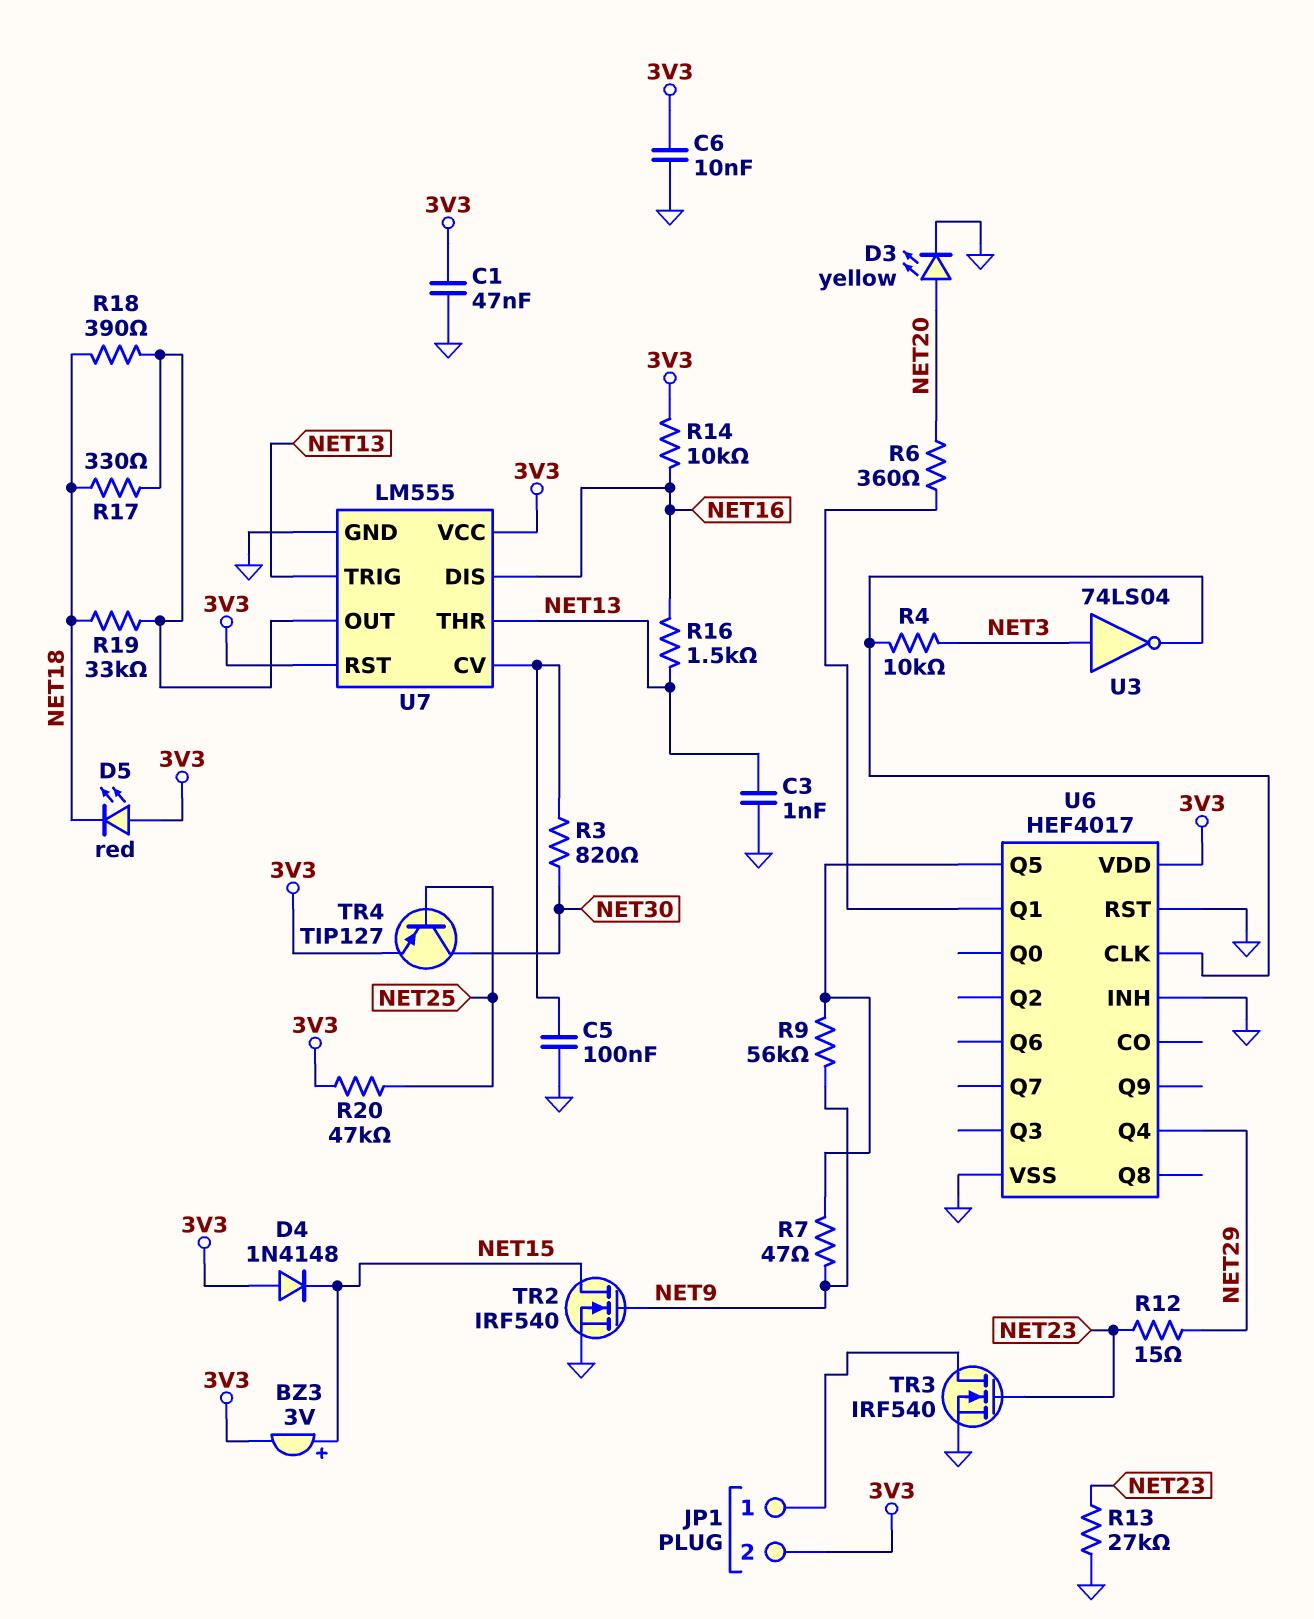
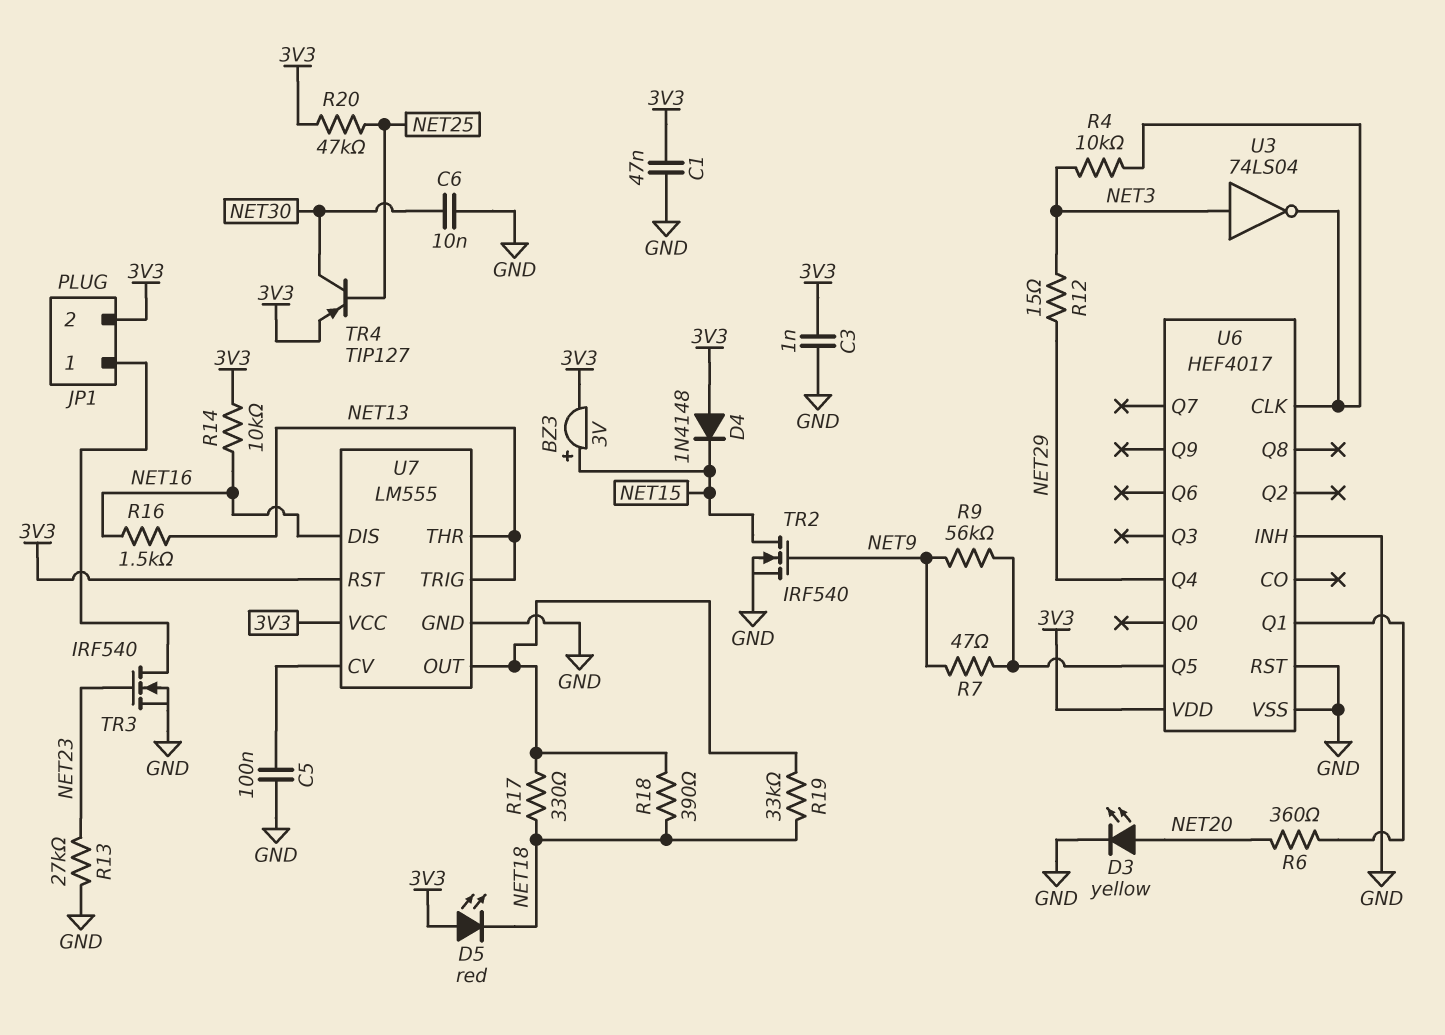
C3: 1nF (GND, NET13) -> 1nF (3V3, GND)
C6: 10nF (3V3, GND) -> 10nF (GND, NET30)
R3: 820 (NET30, U7/CV) -> none
R12: 15 (NET23, NET29) -> 15 (NET3, NET29)

